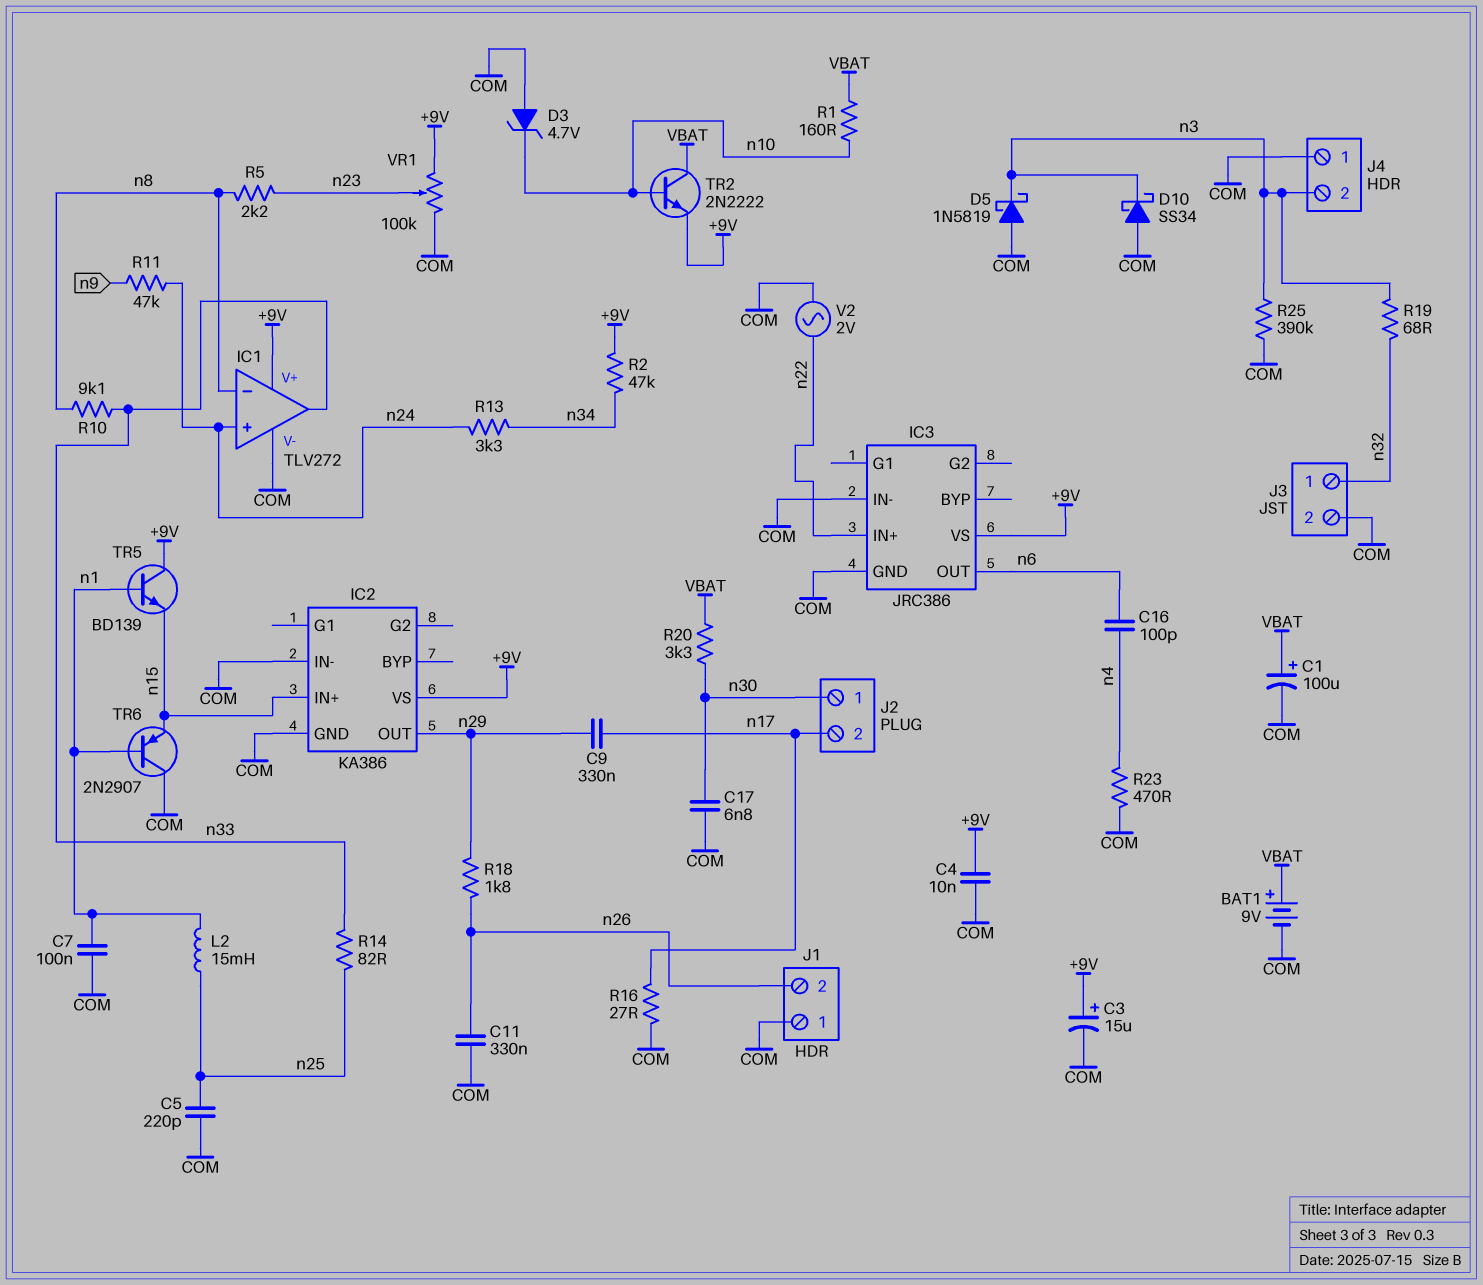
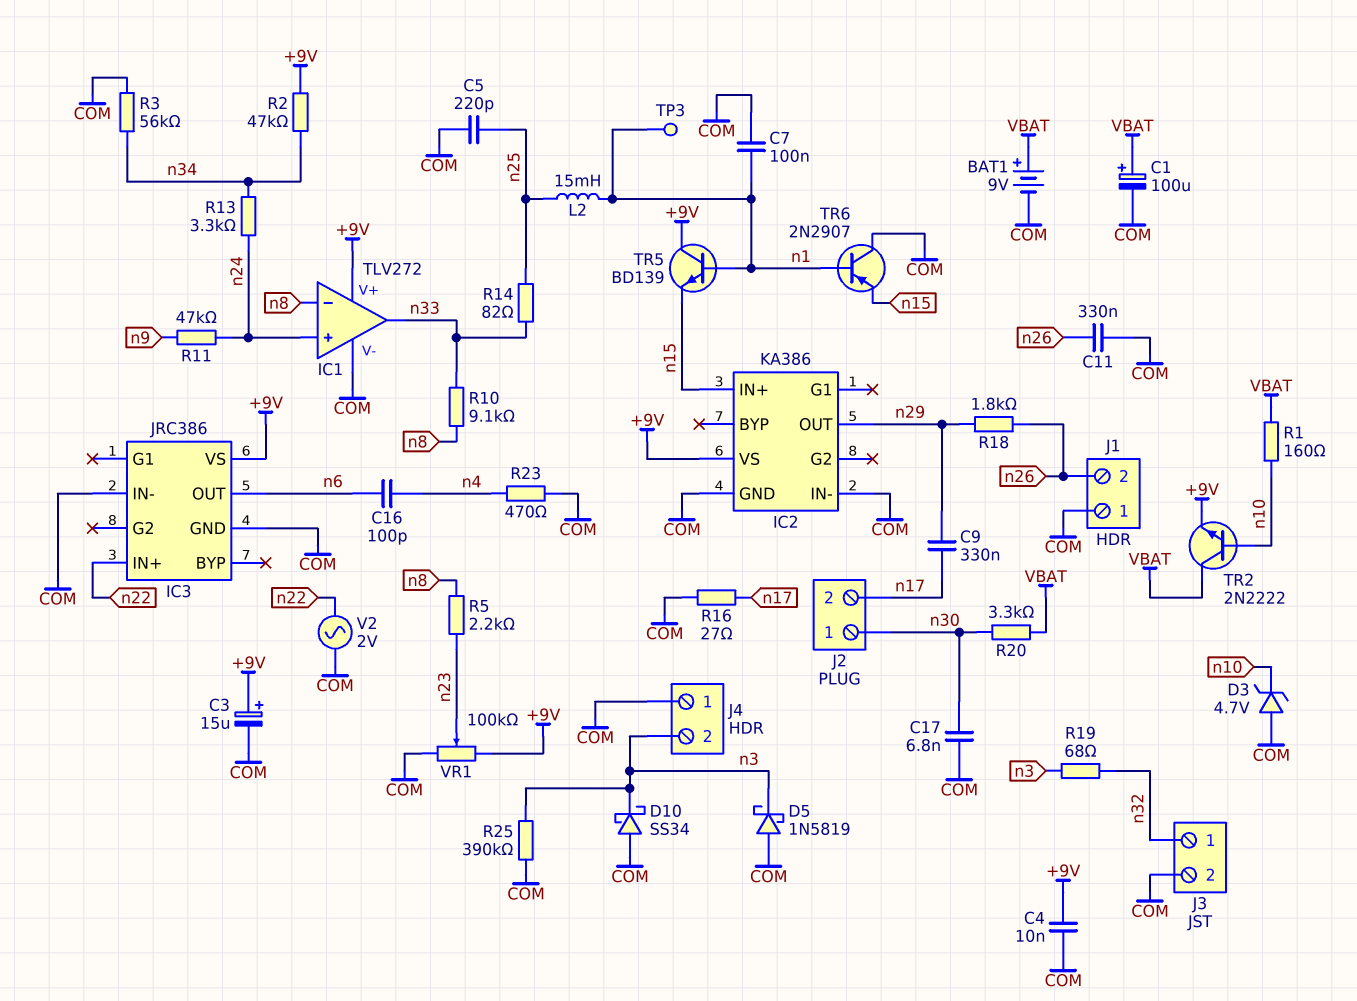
R3: none -> 56k (COM, n34)
TP3: none -> test point (n1)

